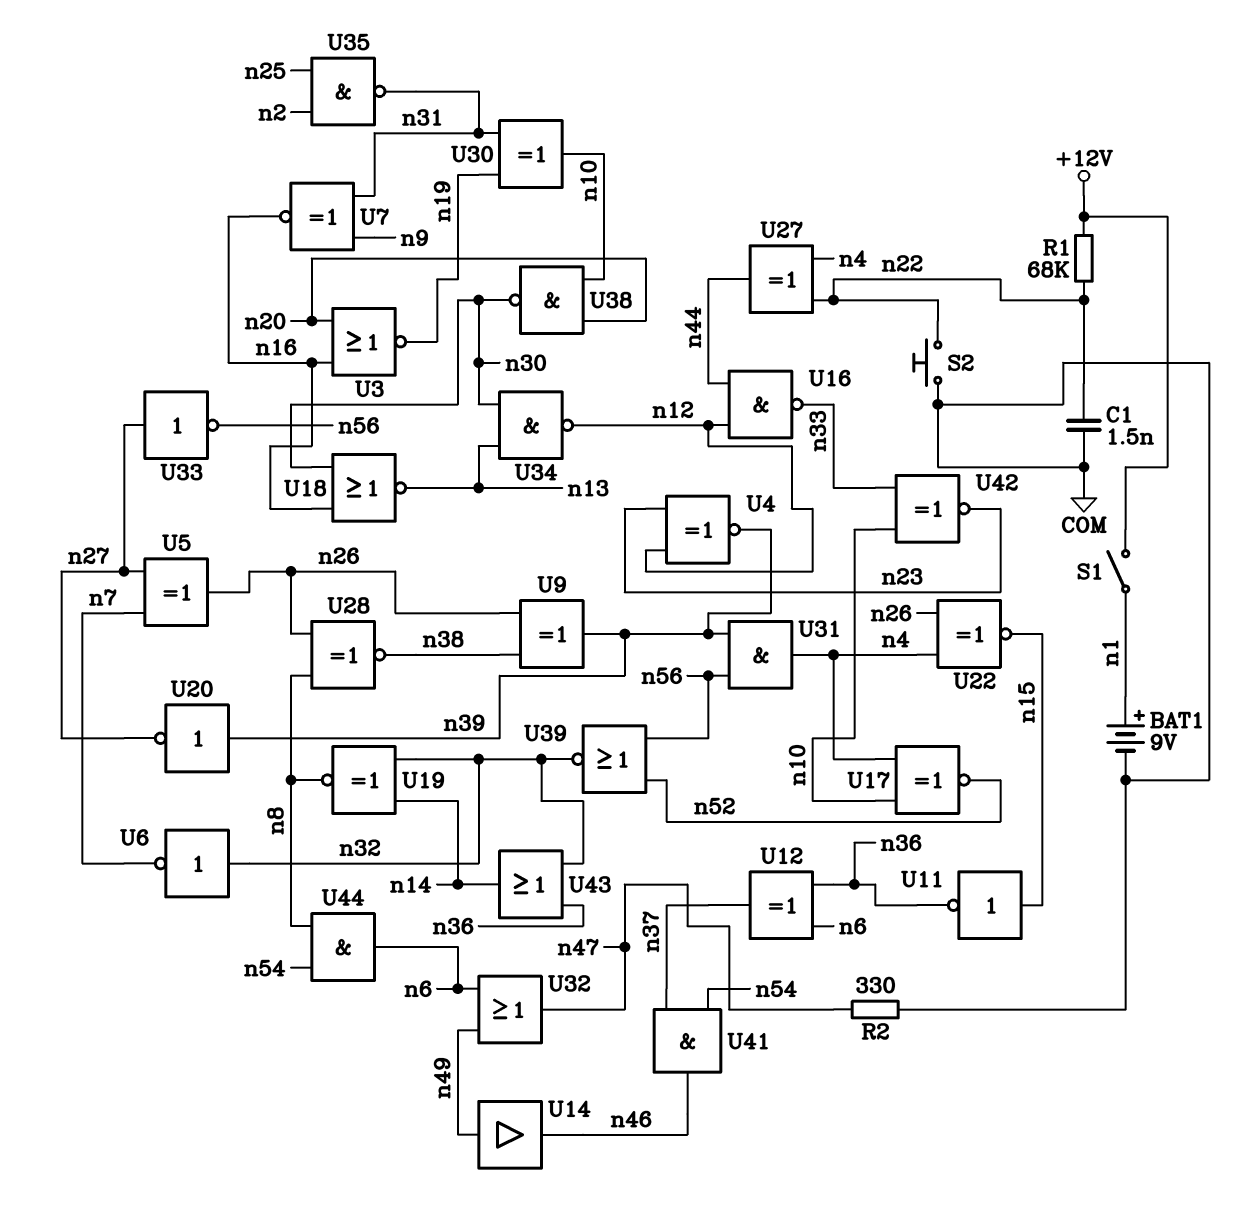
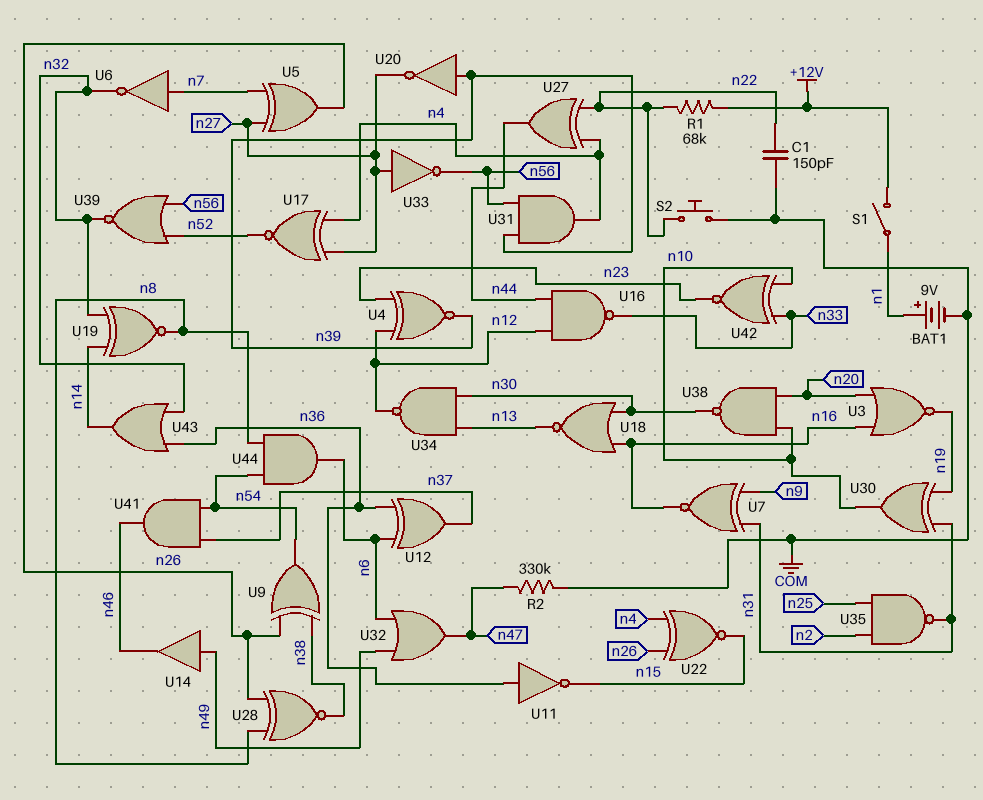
C1: 1.5nF (COM, n22) -> 150pF (COM, n22)
R2: 330 (COM, n47) -> 330k (COM, n47)
U6: NOT (in n32, out n7) -> NOT (in n7, out n32)
U9: XOR (in n26, in n38, out n39) -> XOR (in n26, in n38, out n54)
U11: NOT (in n15, out n36) -> NOT (in n36, out n15)
U17: XNOR (in n4, in n10, out n52) -> XNOR (in n4, in n27, out n52)

